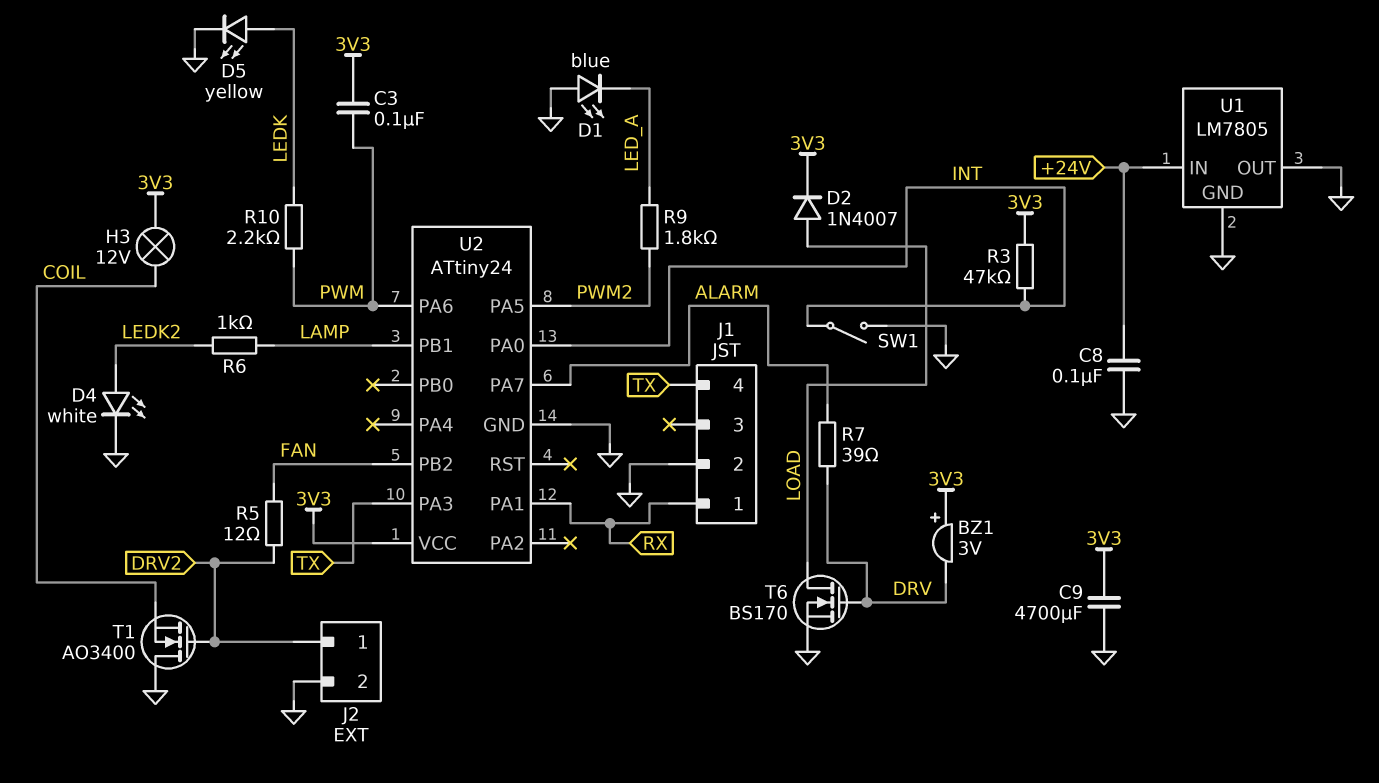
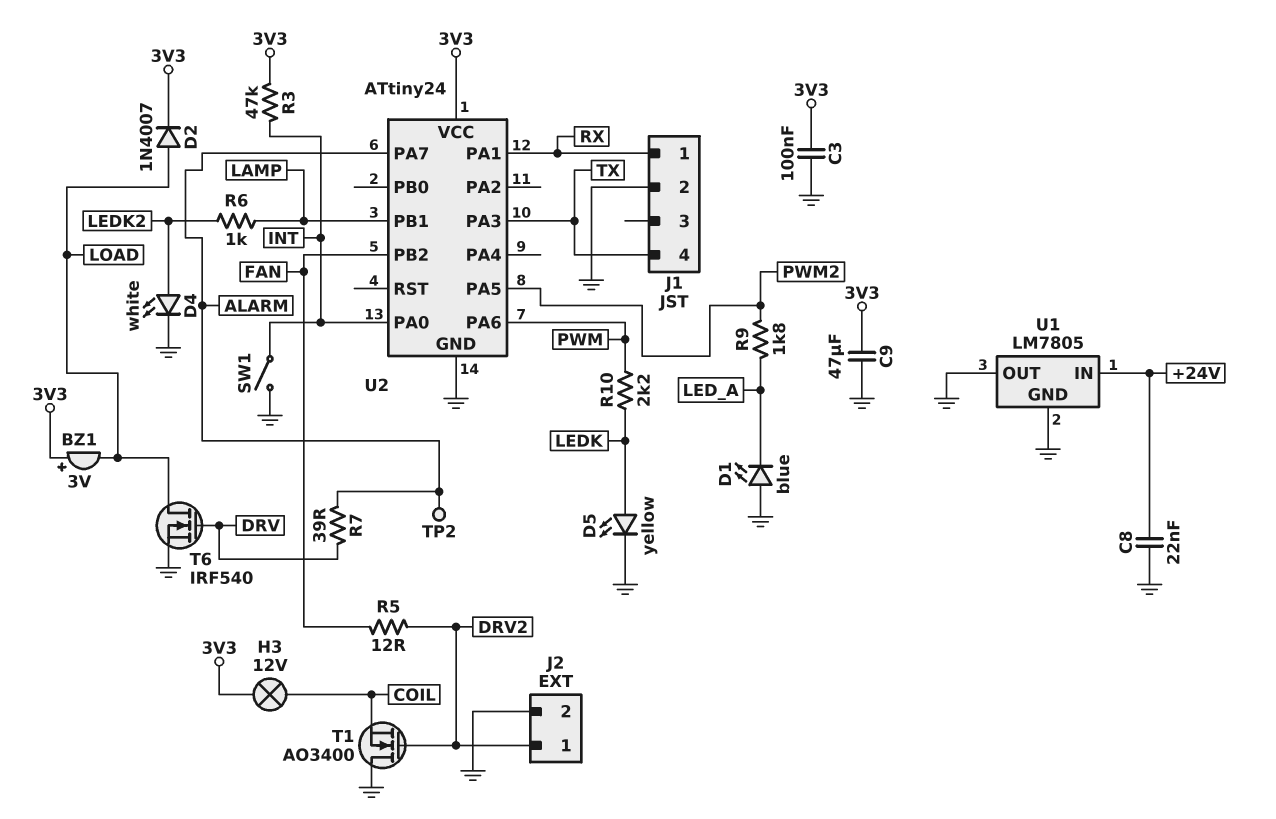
BZ1: buzzer 3V (plus 3V3, minus DRV) -> buzzer 3V (plus 3V3, minus LOAD)
C3: 100nF (3V3, PWM) -> 100nF (3V3, GND)
C8: 100nF (+24V, GND) -> 22nF (+24V, GND)
C9: 4700uF (3V3, GND) -> 47uF (3V3, GND)
T6: NMOS BS170 (G DRV, D LOAD, S GND) -> NMOS IRF540 (G DRV, D LOAD, S GND)
TP2: none -> test point (ALARM)

